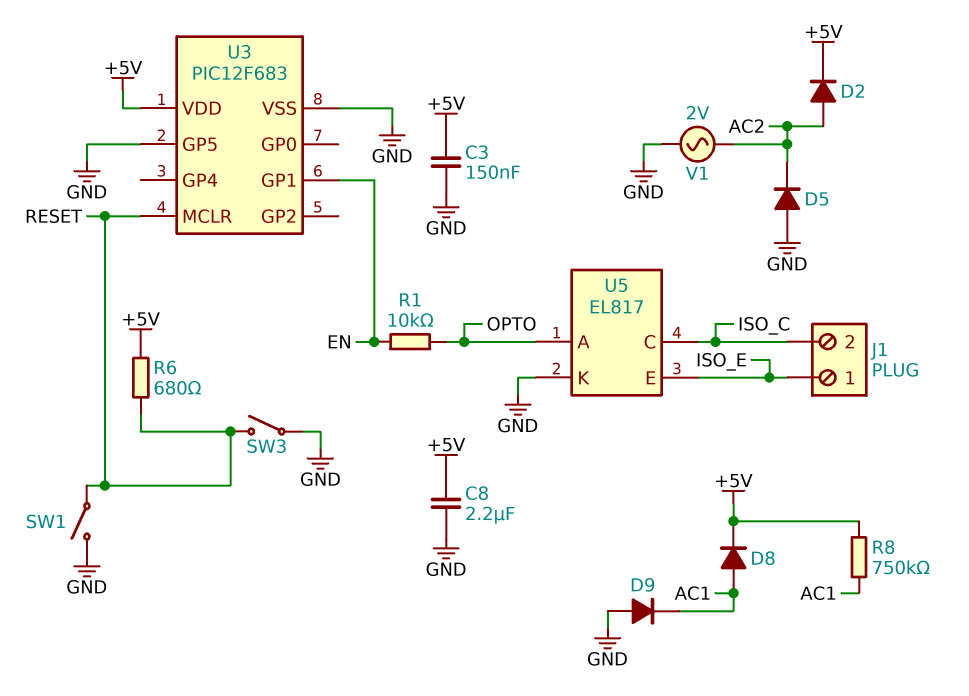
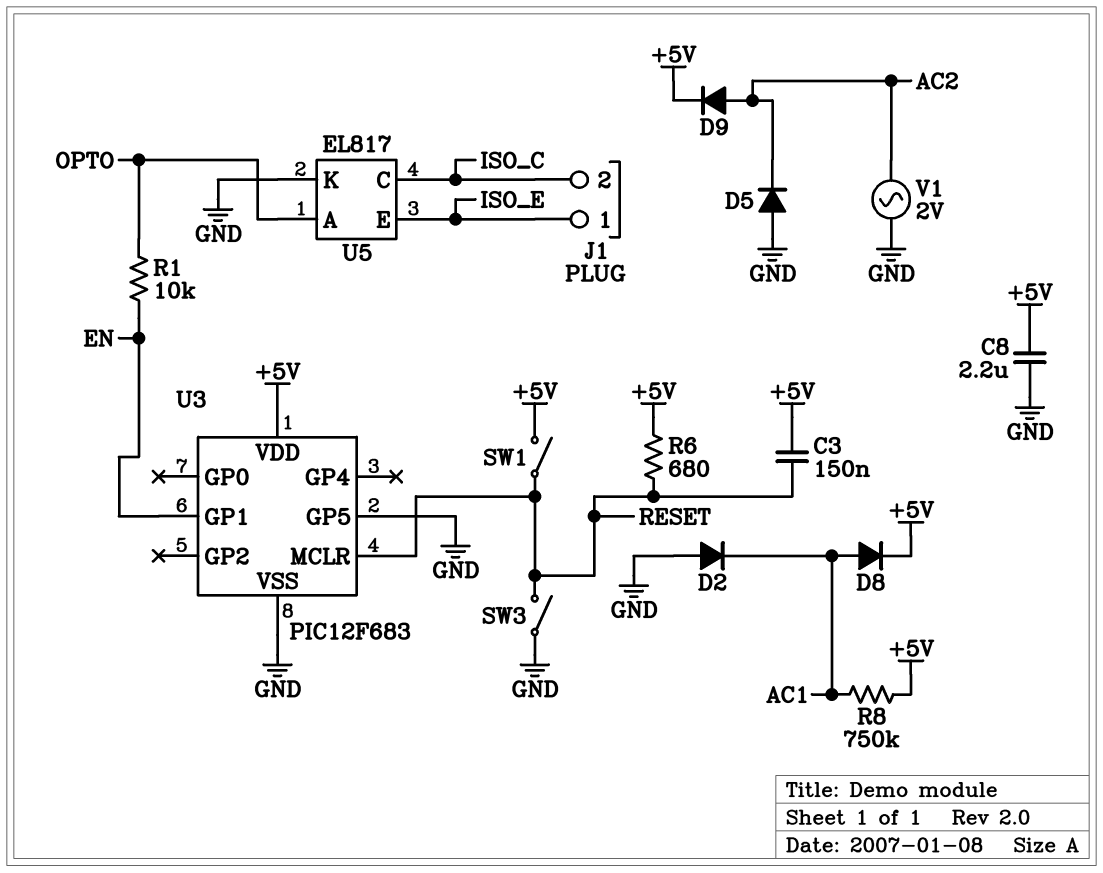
C3: 150nF (+5V, GND) -> 150nF (+5V, RESET)
D2: diode (A AC2, K +5V) -> diode (A GND, K AC1)
D9: diode (A GND, K AC1) -> diode (A AC2, K +5V)
SW1: switch (GND, RESET) -> switch (+5V, RESET)

